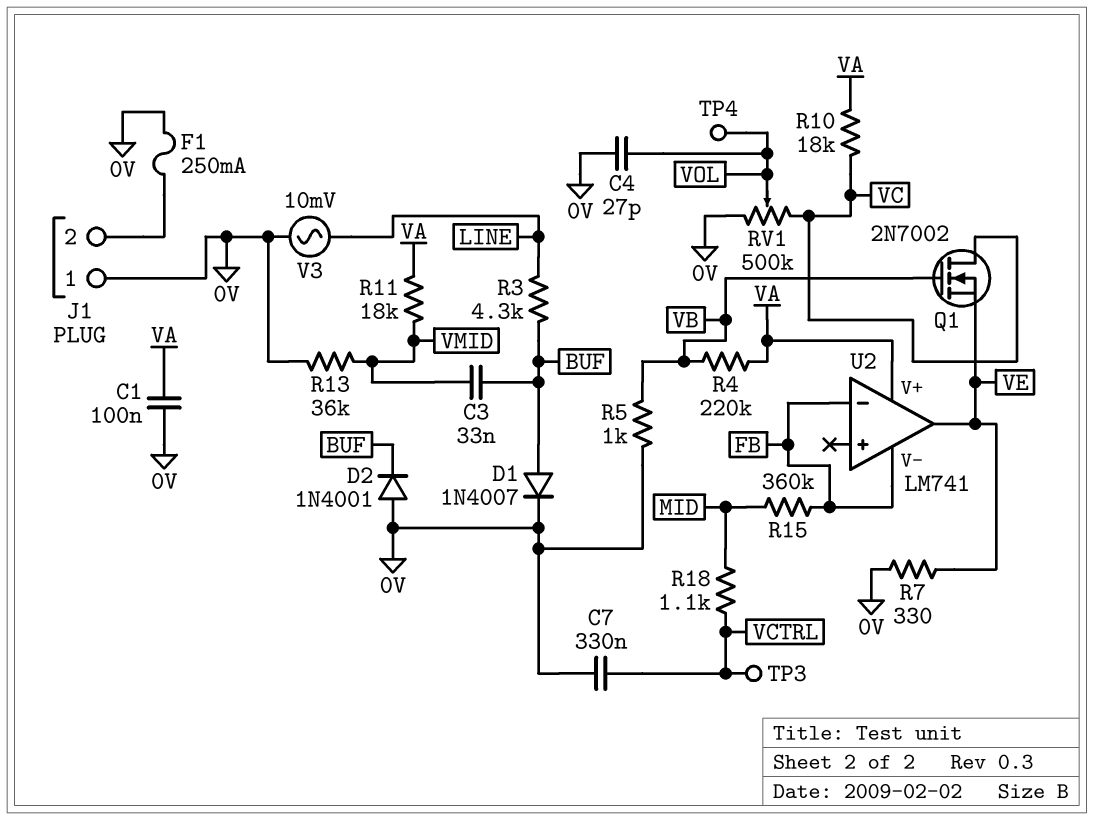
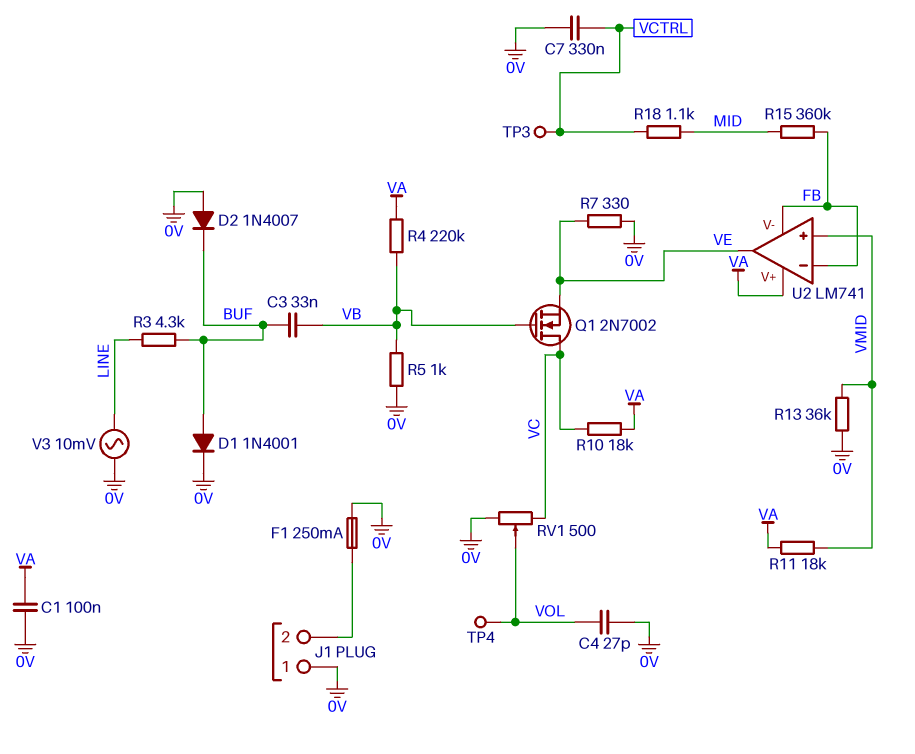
C3: 33nF (BUF, VMID) -> 33nF (BUF, VB)
D1: diode 1N4007 (A BUF, K 0V) -> diode 1N4001 (A BUF, K 0V)
D2: diode 1N4001 (A 0V, K BUF) -> diode 1N4007 (A 0V, K BUF)
RV1: 500k (0V, VC, wiper VOL) -> 500 (0V, VC, wiper VOL)
U2 pin in+: none -> VMID

